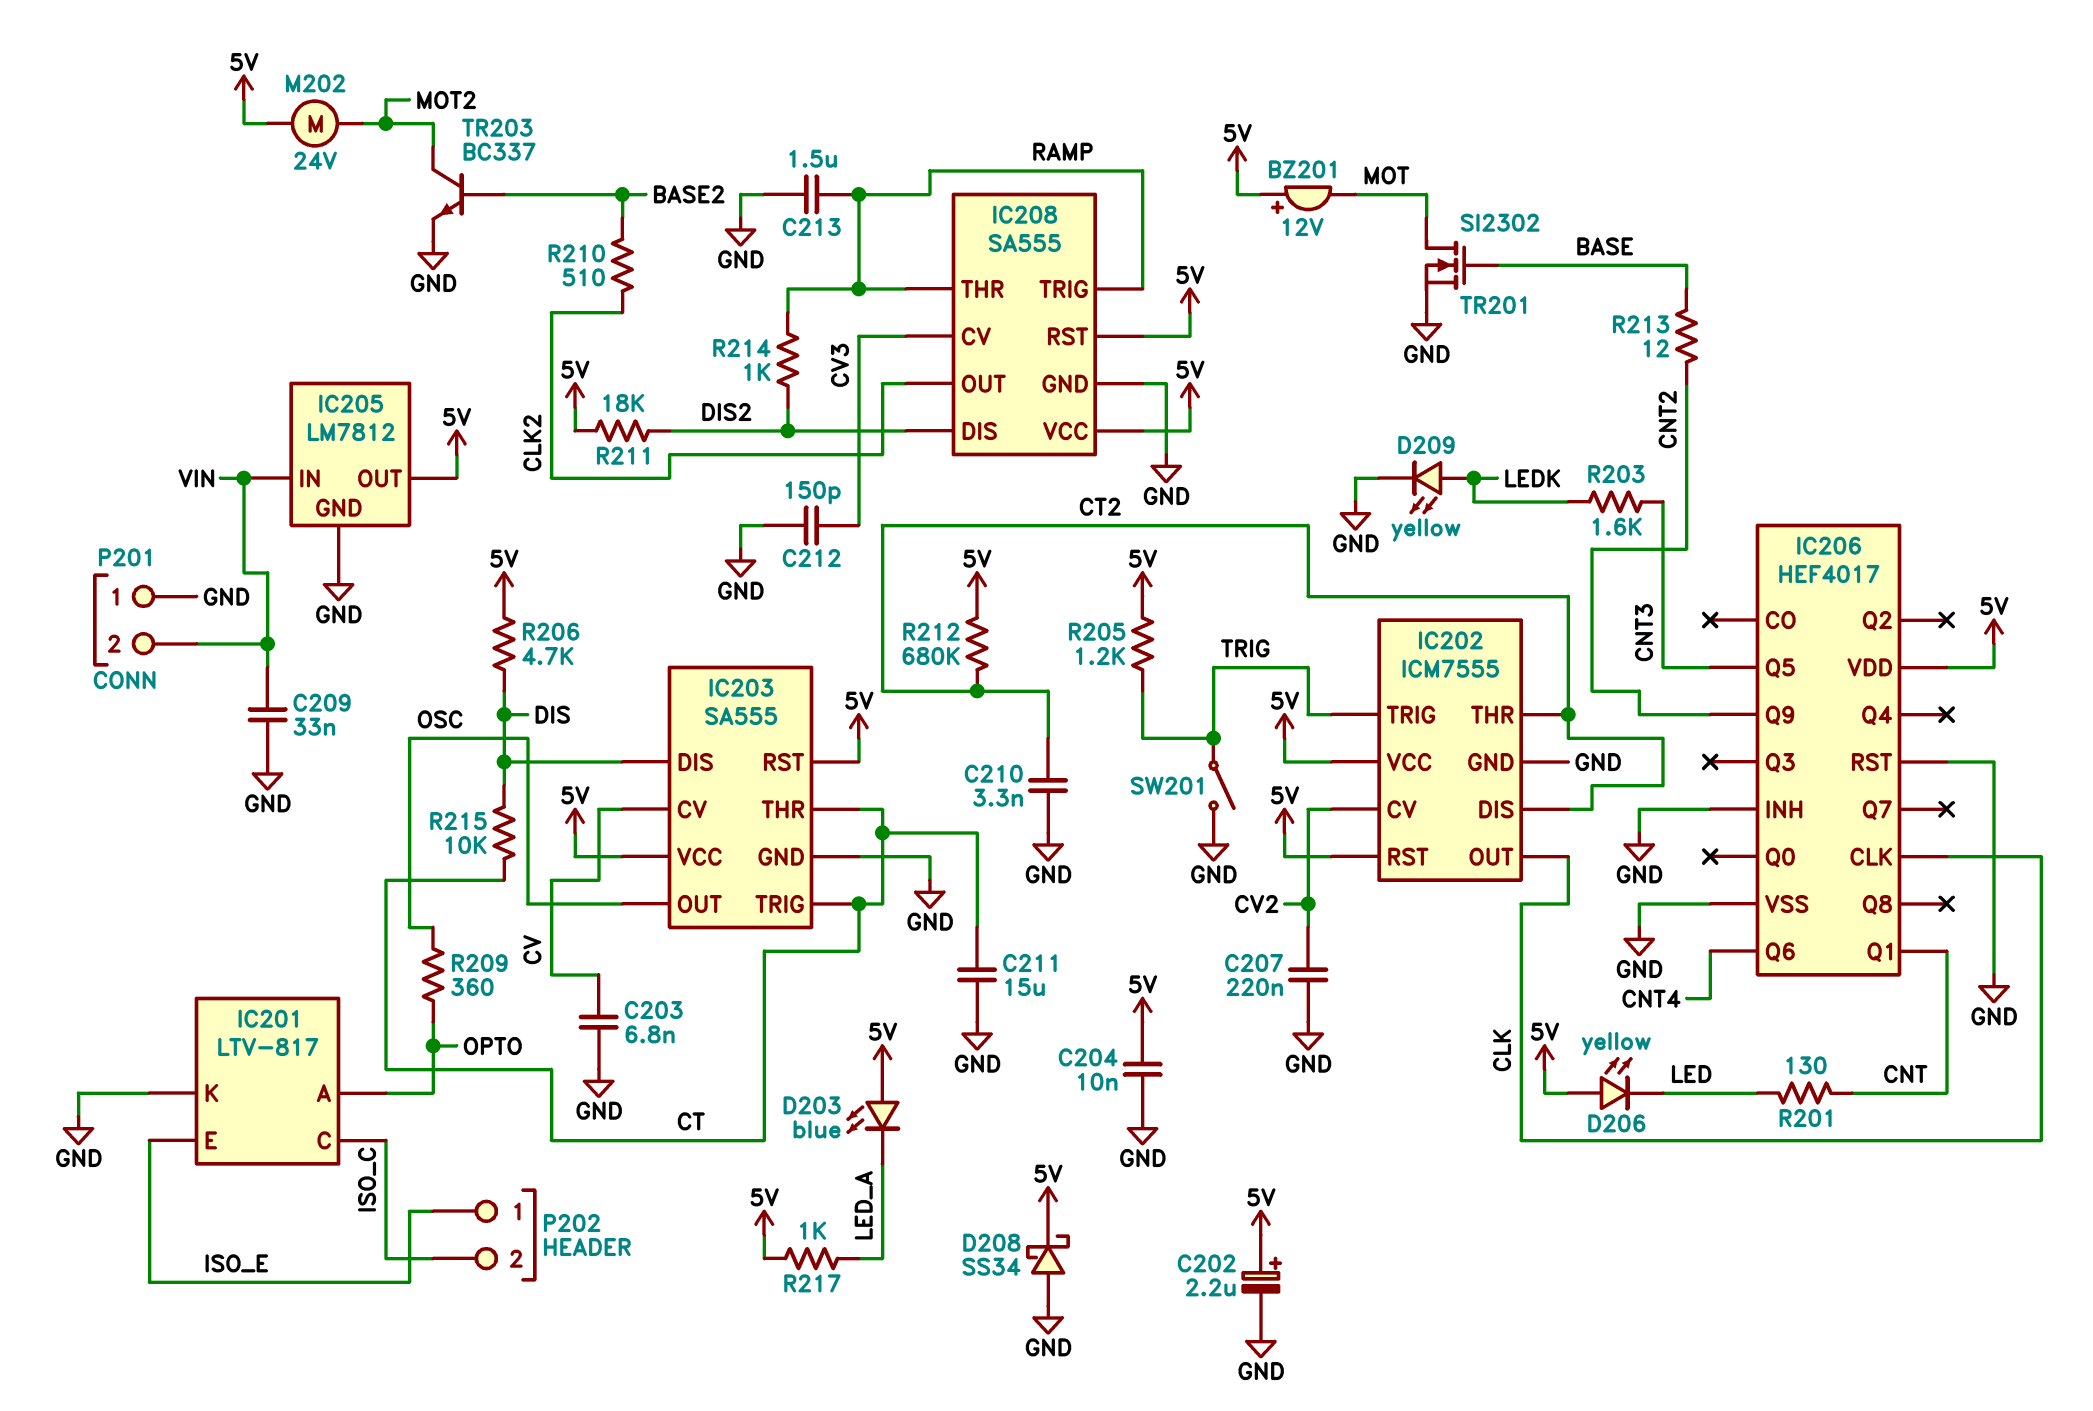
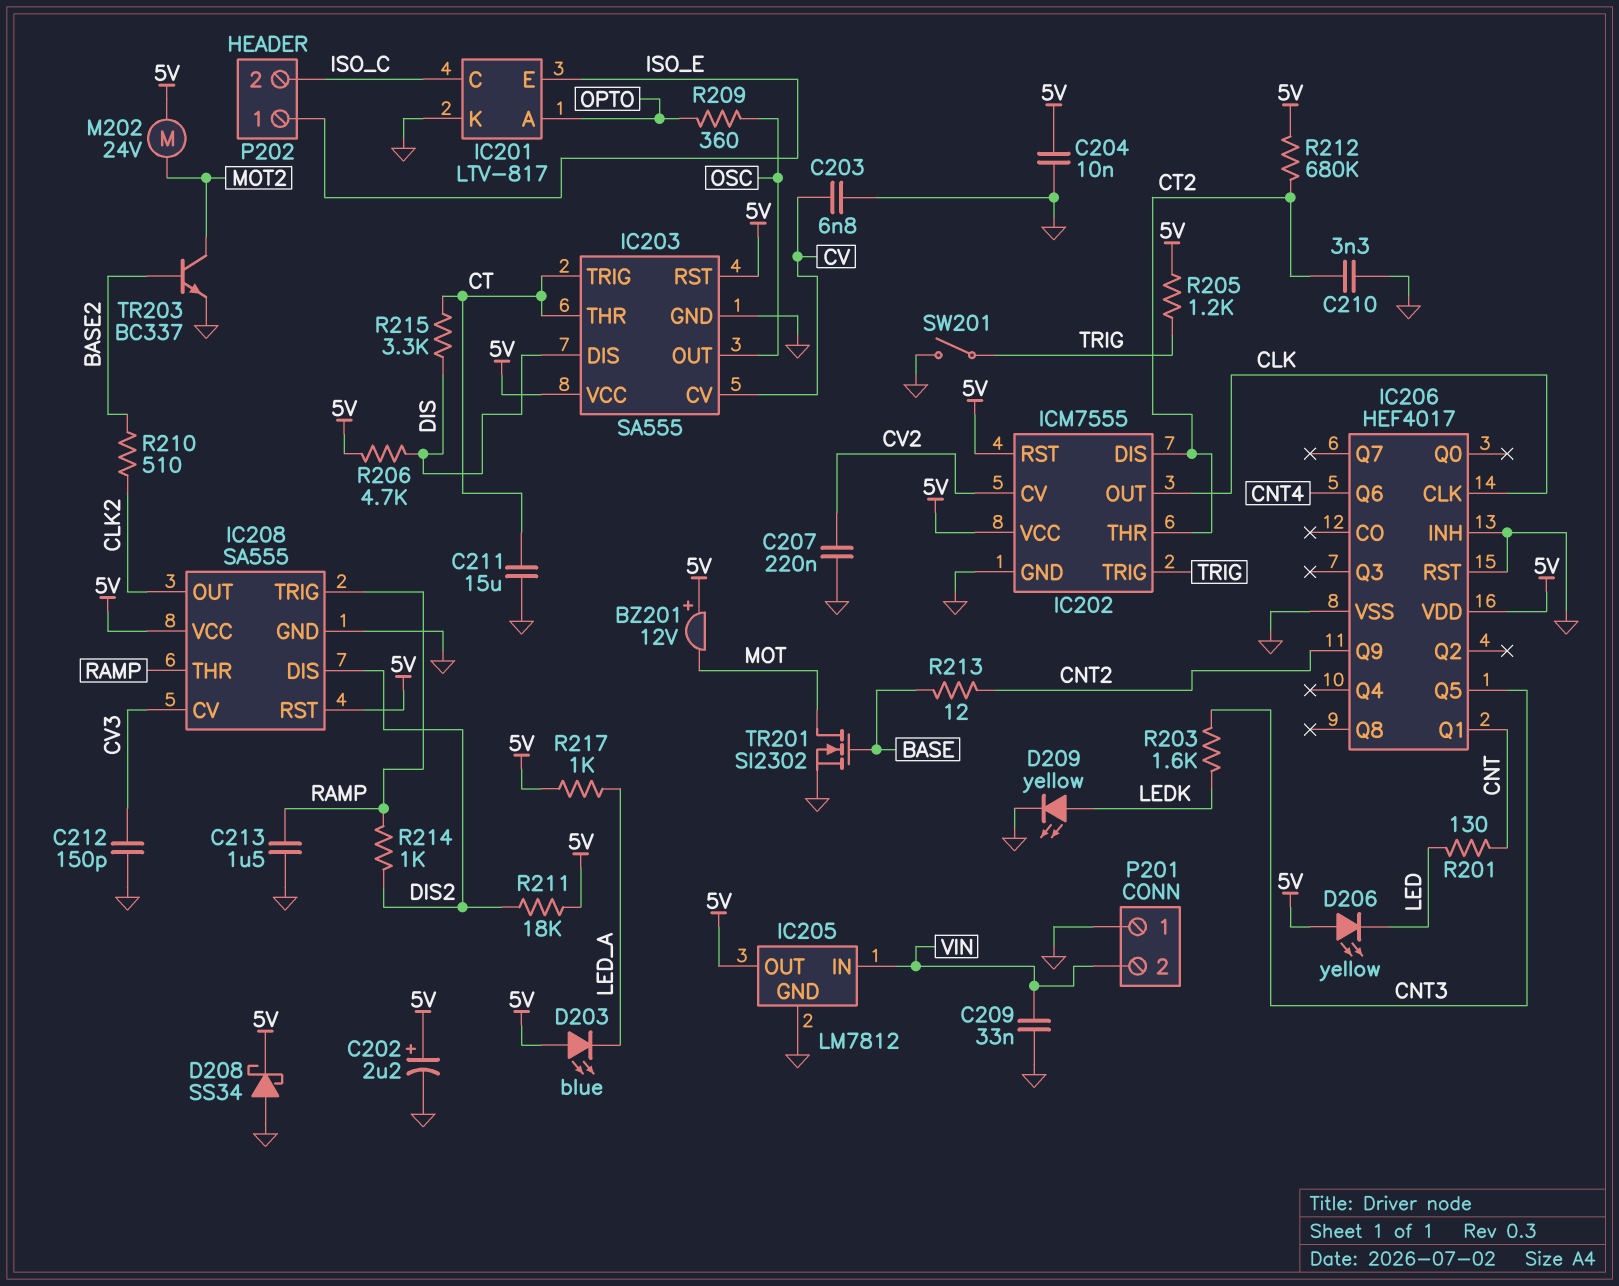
R215: 10k (CT, DIS) -> 3.3k (CT, DIS)

